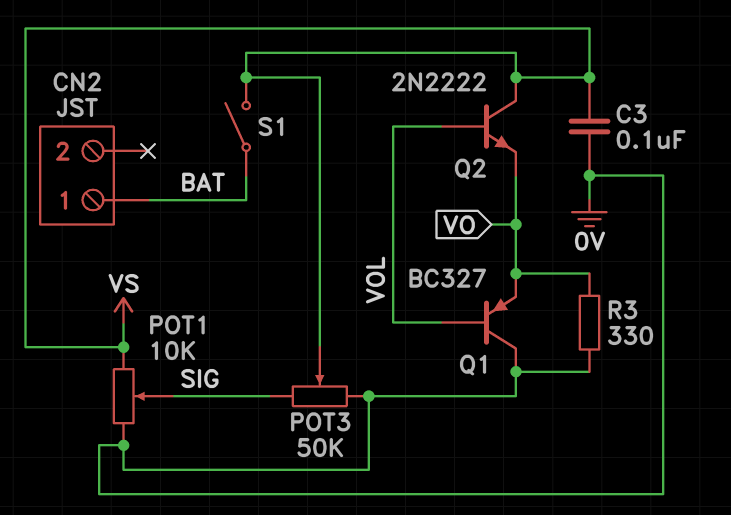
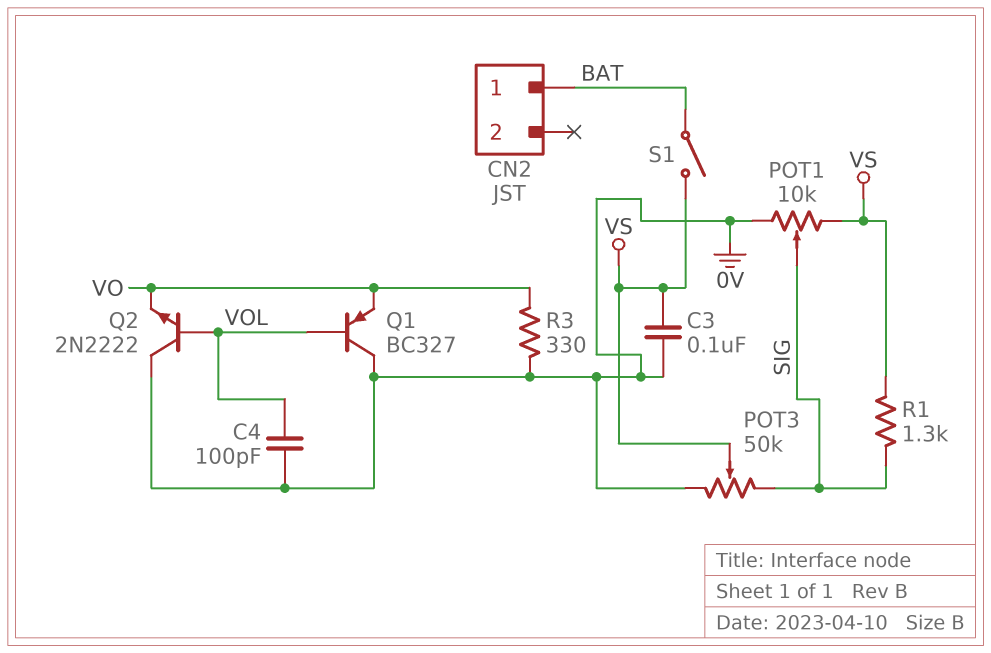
C4: none -> 100pF (0V, VOL)
Q2: NPN 2N2222 (B VOL, C VS, E VO) -> NPN 2N2222 (B VOL, C 0V, E VO)
R1: none -> 1.3k (SIG, VS)

